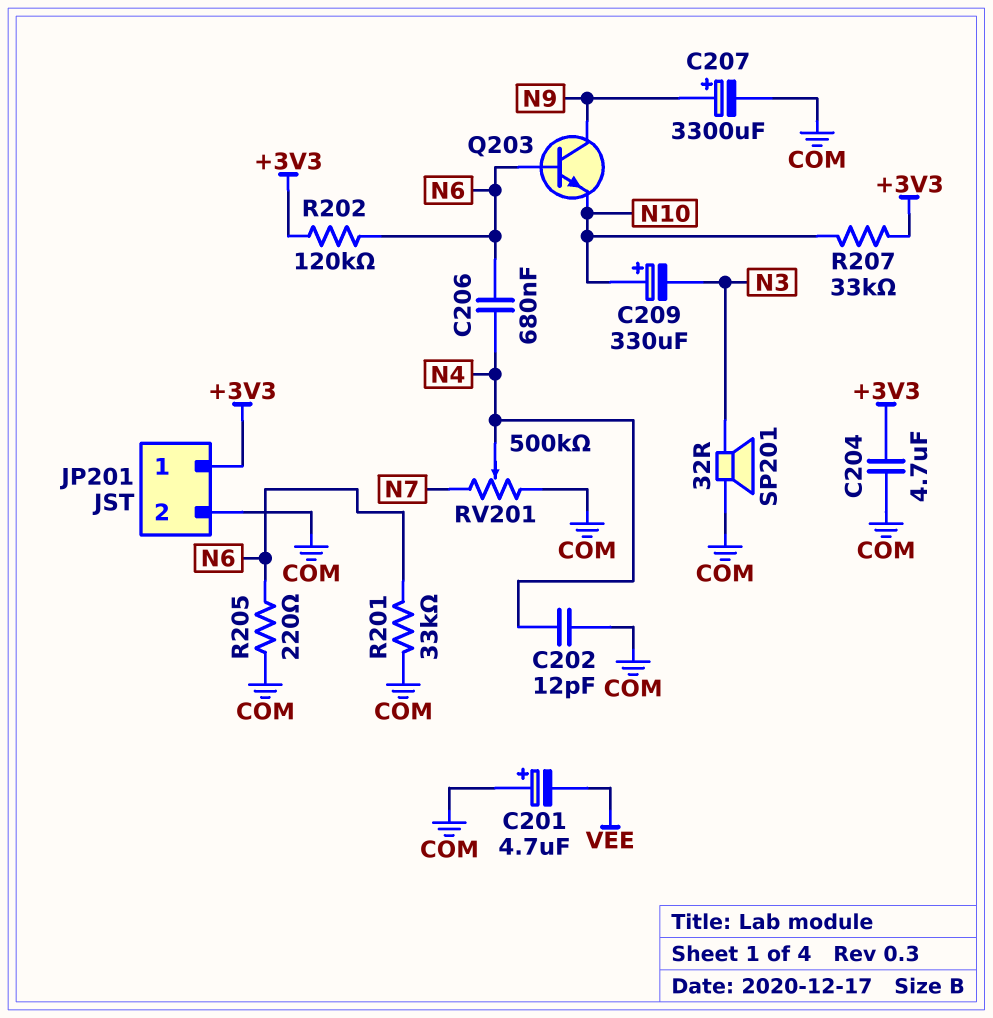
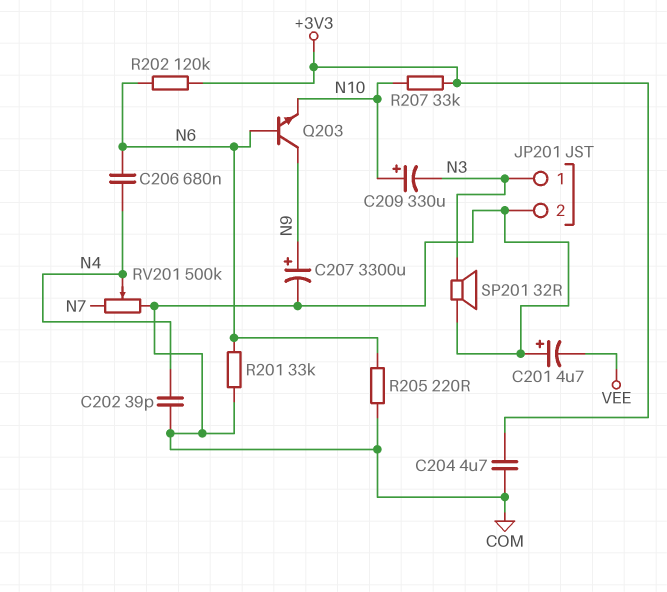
C202: 12pF (COM, N4) -> 39pF (COM, N4)
JP201 pin 1: +3V3 -> N3

